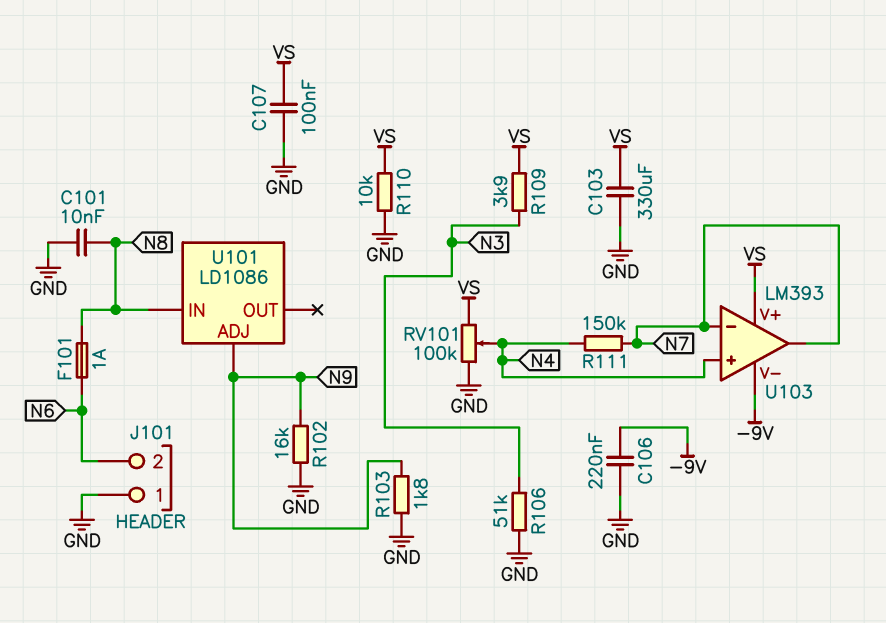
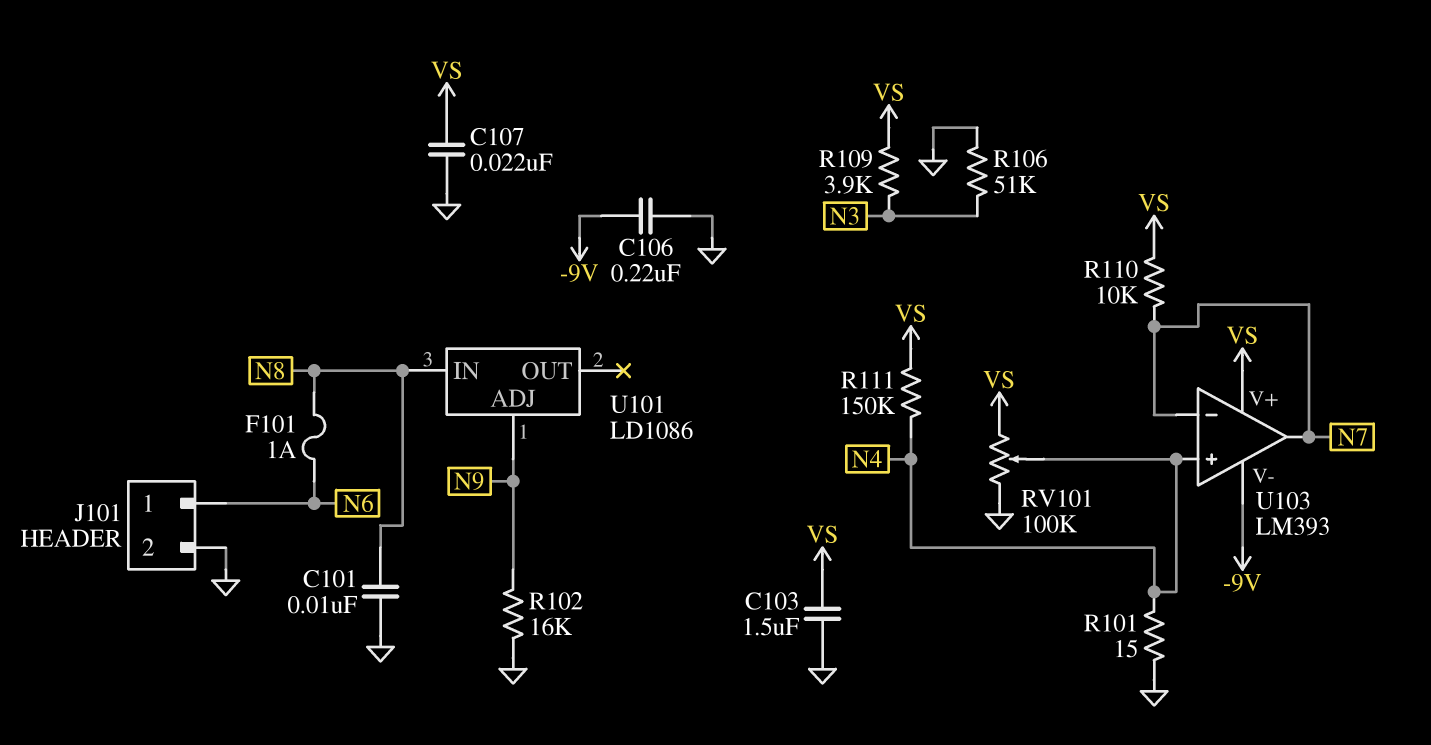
C103: 330uF (GND, VS) -> 1.5uF (GND, VS)
C107: 100nF (GND, VS) -> 22nF (GND, VS)
J101 pin 1: GND -> N6
J101 pin 2: N6 -> GND
R101: none -> 15 (GND, N4)
R103: 1.8k (GND, N9) -> none
R110: 10k (GND, VS) -> 10k (N7, VS)
R111: 150k (N4, N7) -> 150k (N4, VS)

